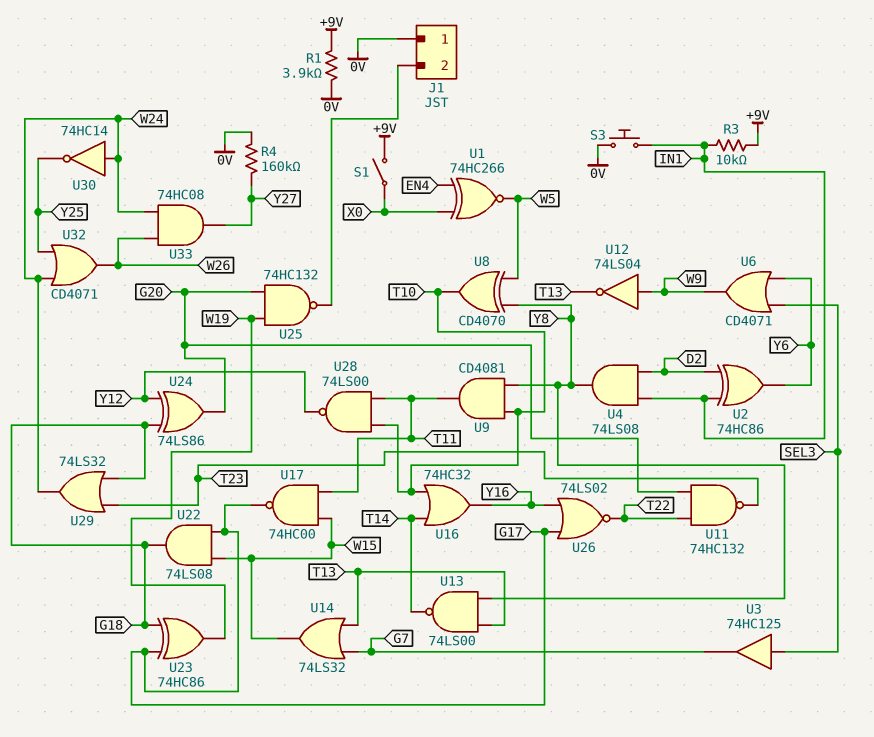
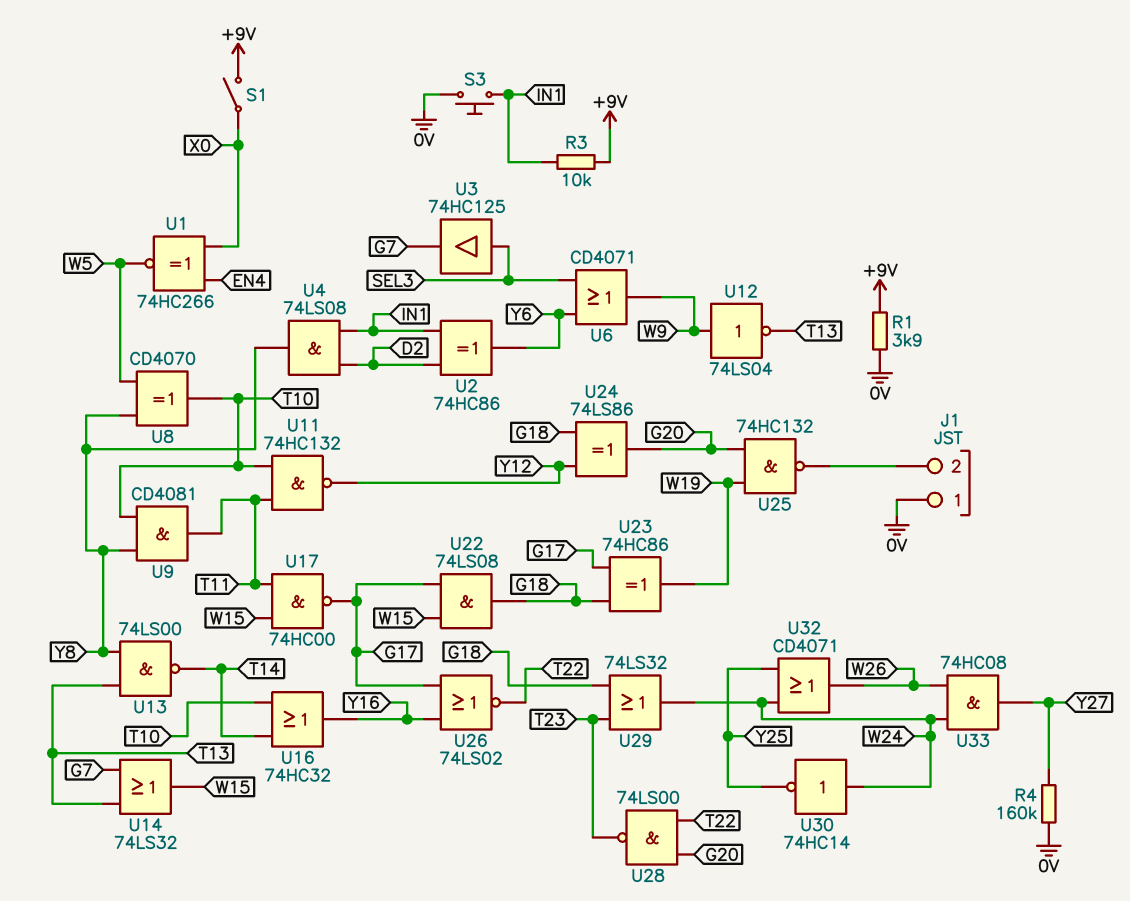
U11: NAND 74HC132 (in G20, in T22, out T23) -> NAND 74HC132 (in T10, in T11, out Y12)
U28: NAND 74LS00 (in T10, in T11, out Y12) -> NAND 74LS00 (in G20, in T22, out T23)

